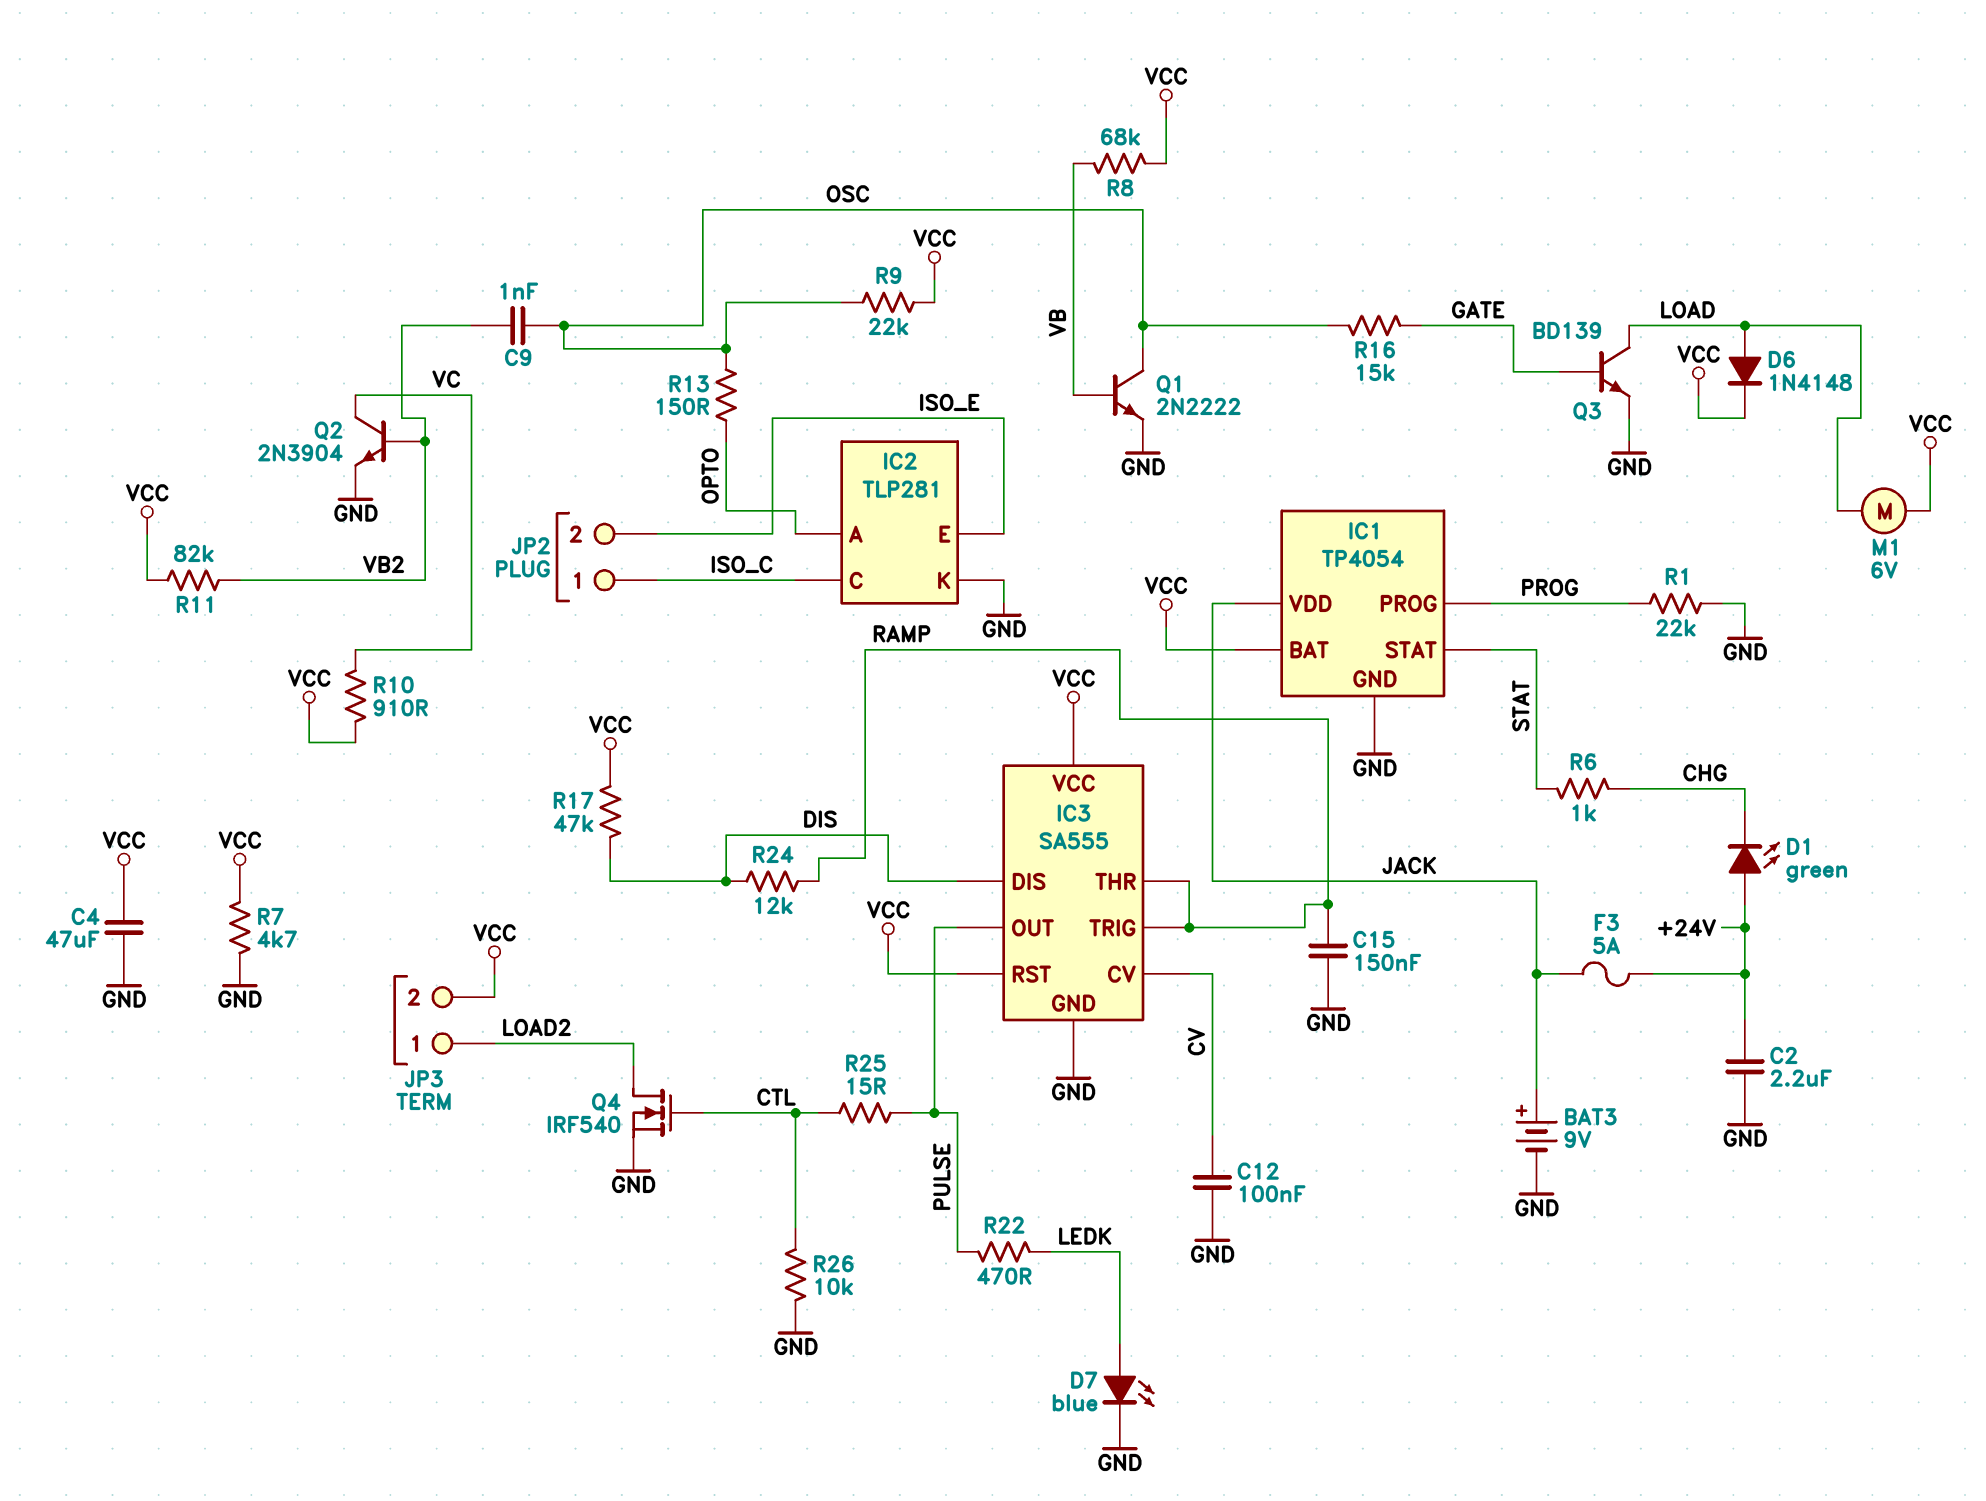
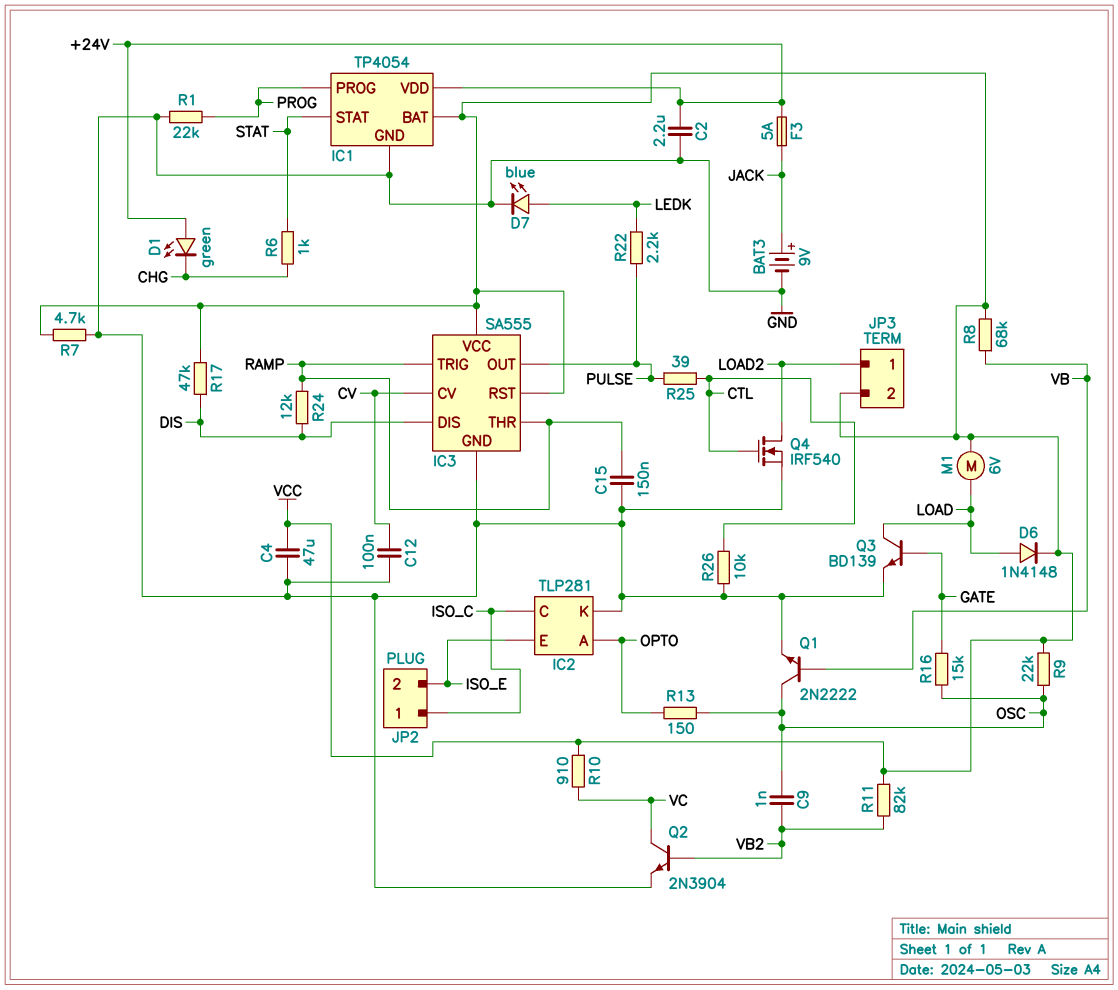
IC1 pin VDD: JACK -> +24V
R22: 470 (LEDK, PULSE) -> 2.2k (LEDK, PULSE)
R25: 15 (CTL, PULSE) -> 39 (CTL, PULSE)

